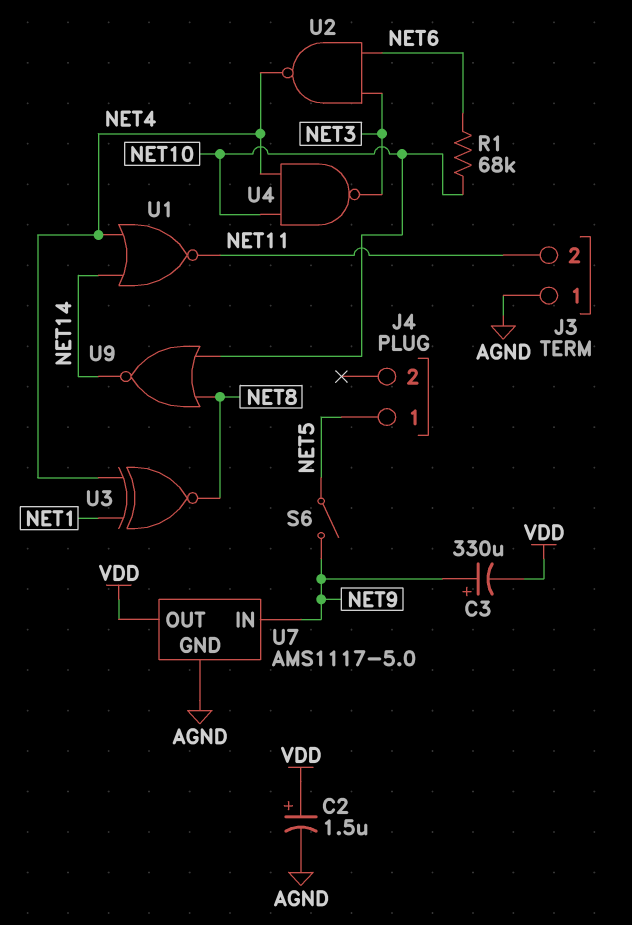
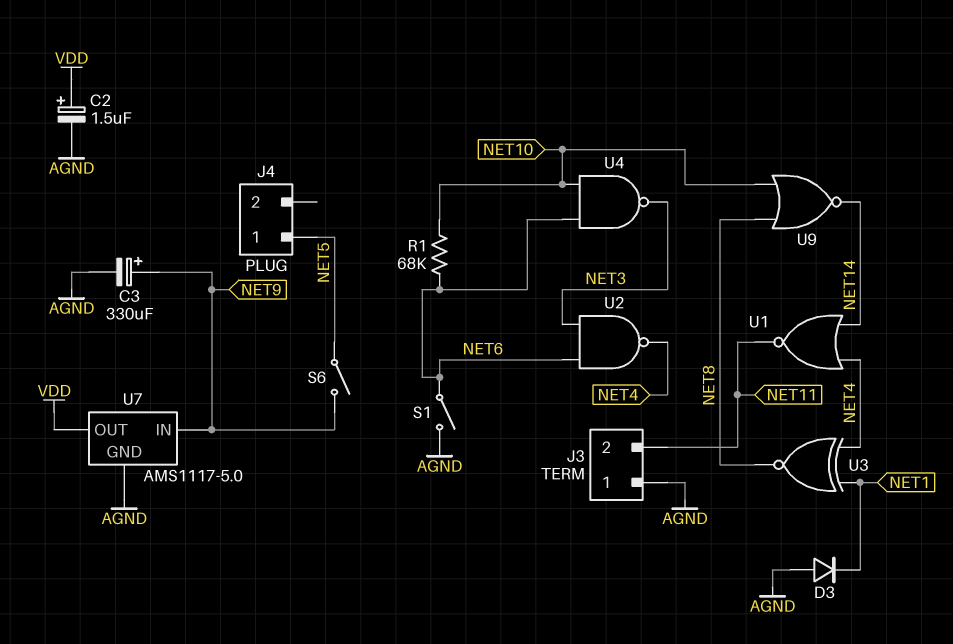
C3: 330uF (plus NET9, minus VDD) -> 330uF (plus NET9, minus AGND)
D3: none -> diode (A AGND, K NET1)
S1: none -> switch (AGND, NET6)
U4: NAND (in NET4, in NET10, out NET3) -> NAND (in NET6, in NET10, out NET3)

